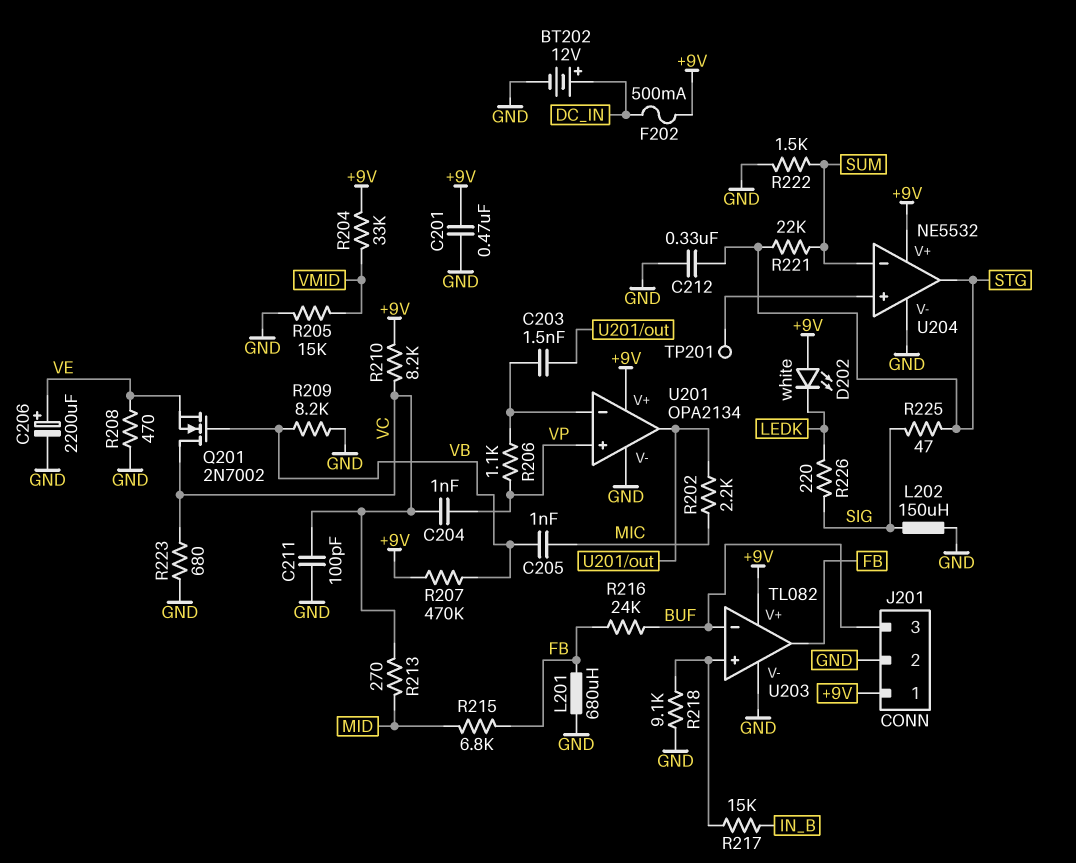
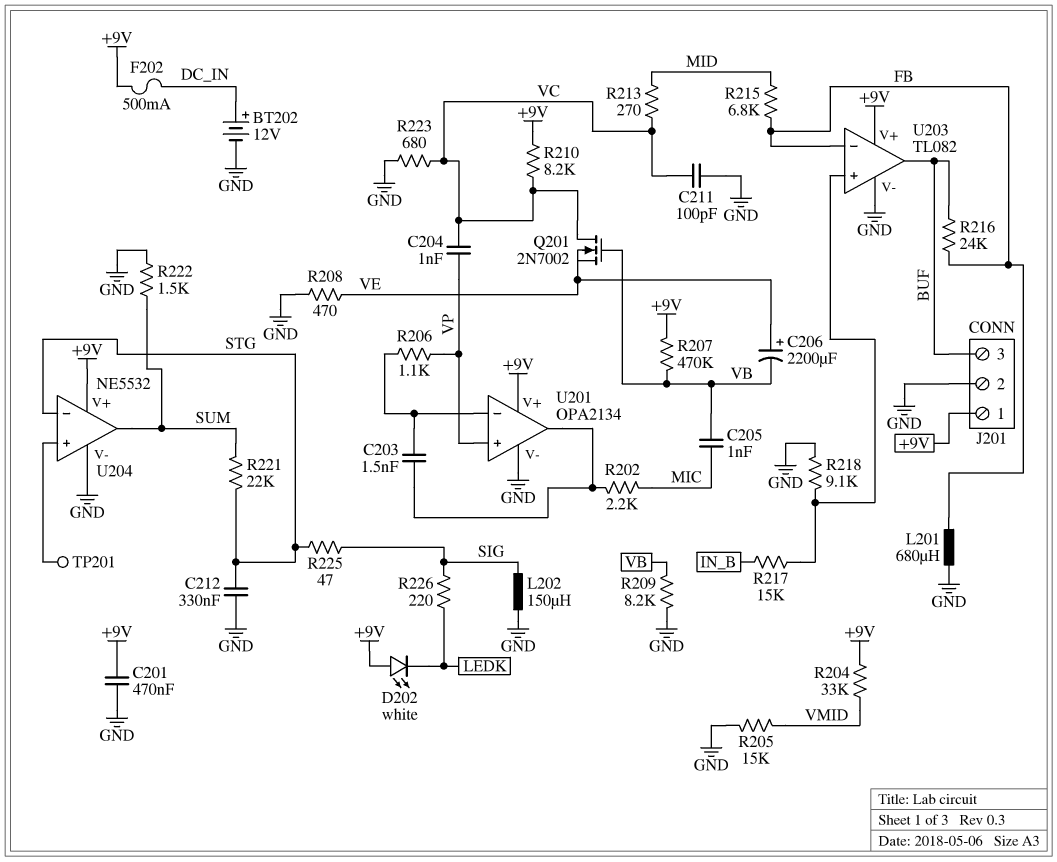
C206: 2200uF (plus VE, minus GND) -> 2200uF (plus VE, minus VB)
U203 pin in-: BUF -> FB
U203 pin out: FB -> BUF
U204 pin in-: SUM -> STG
U204 pin out: STG -> SUM

